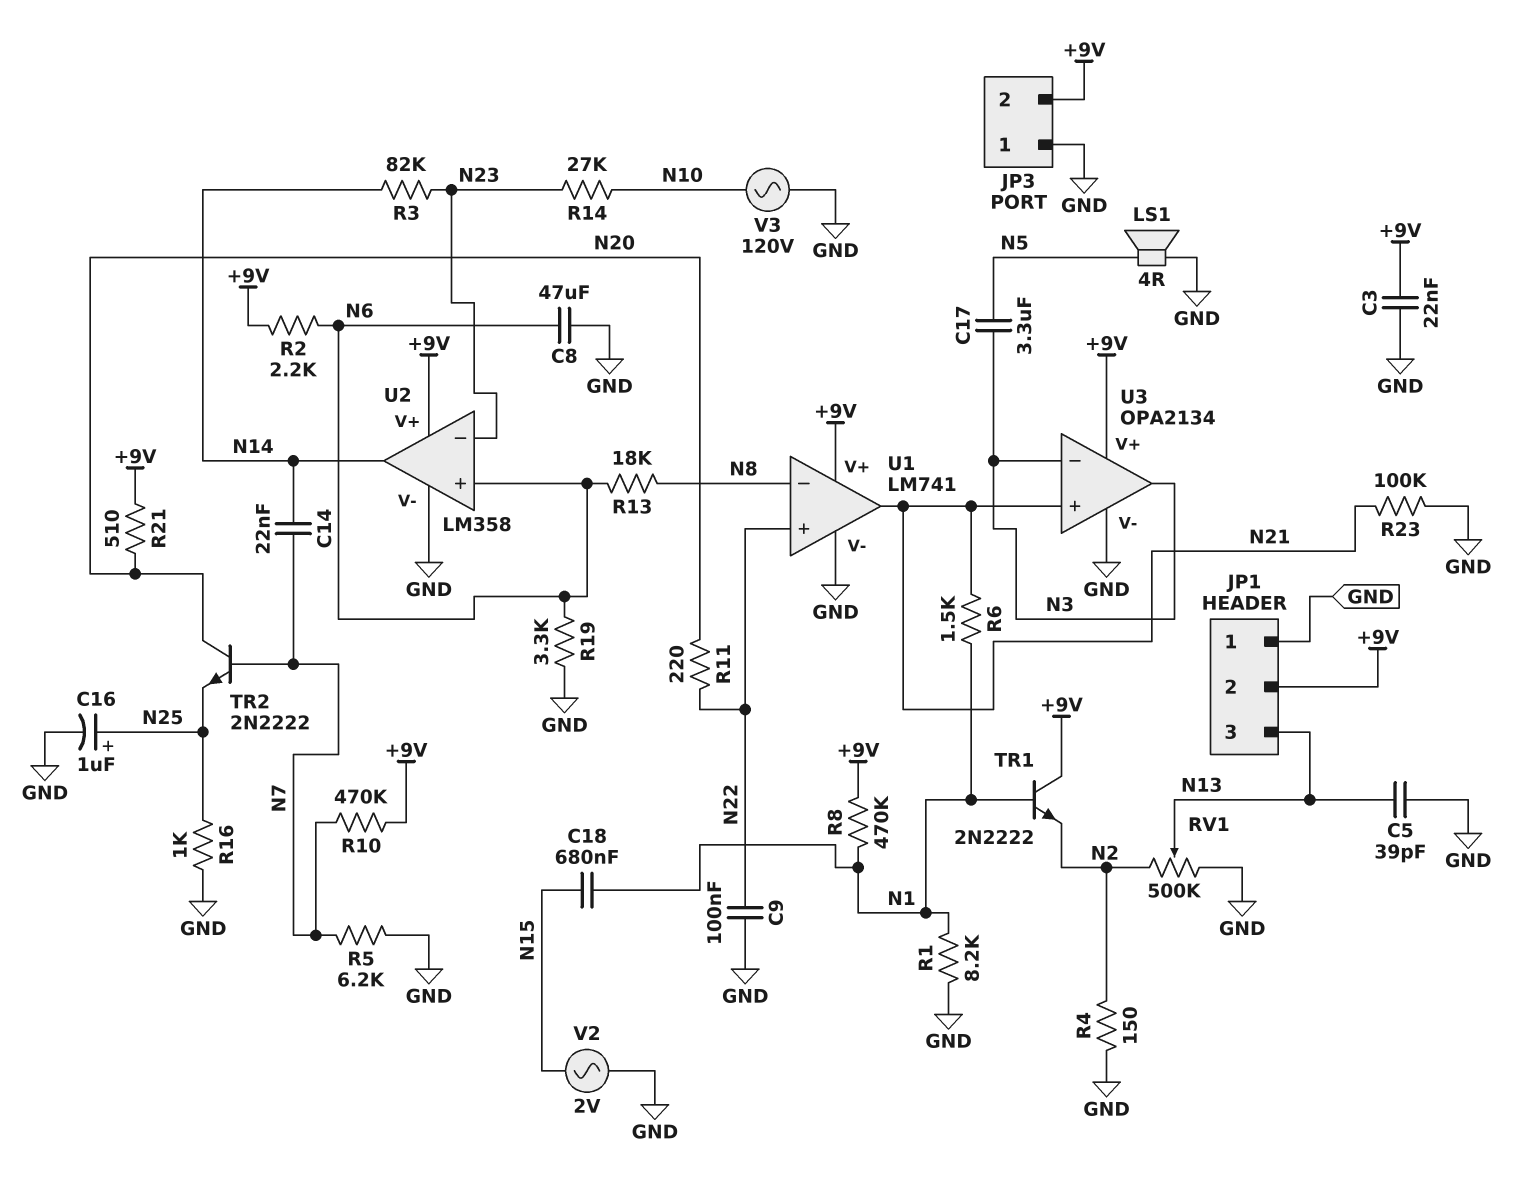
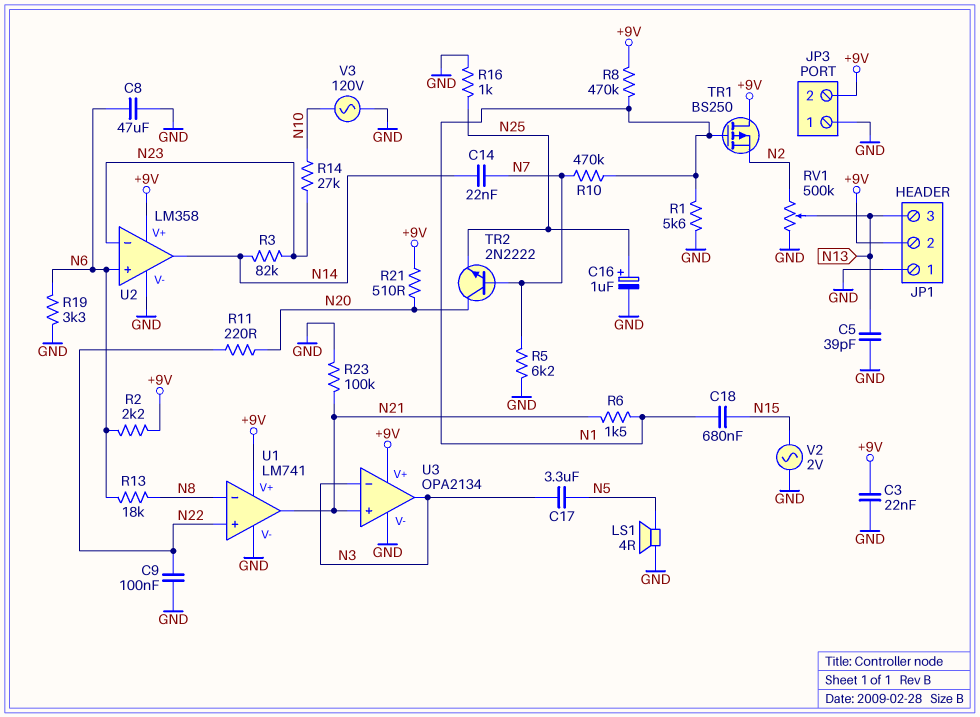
R1: 8.2k (GND, N1) -> 5.6k (GND, N1)
R4: 150 (GND, N2) -> none
R10: 470k (+9V, N7) -> 470k (N1, N7)
TR1: NPN 2N2222 (B N1, C +9V, E N2) -> PMOS BS250 (G N1, D +9V, S N2)

